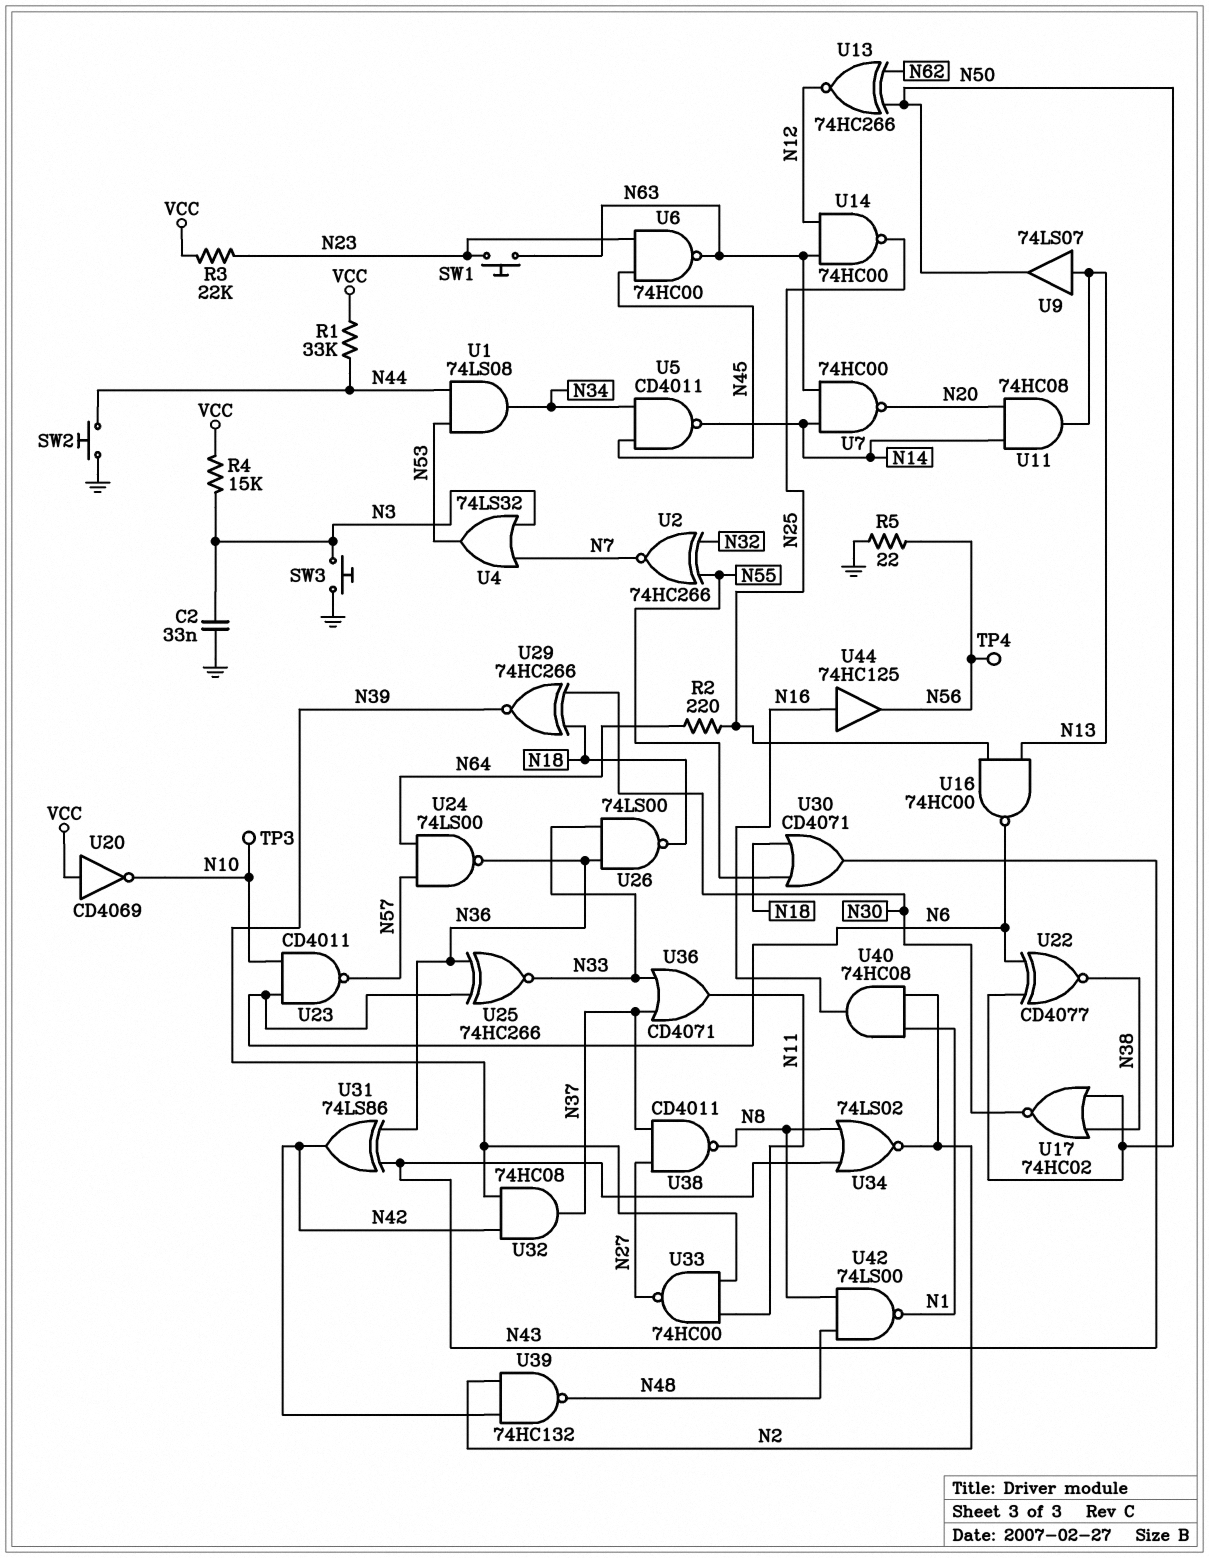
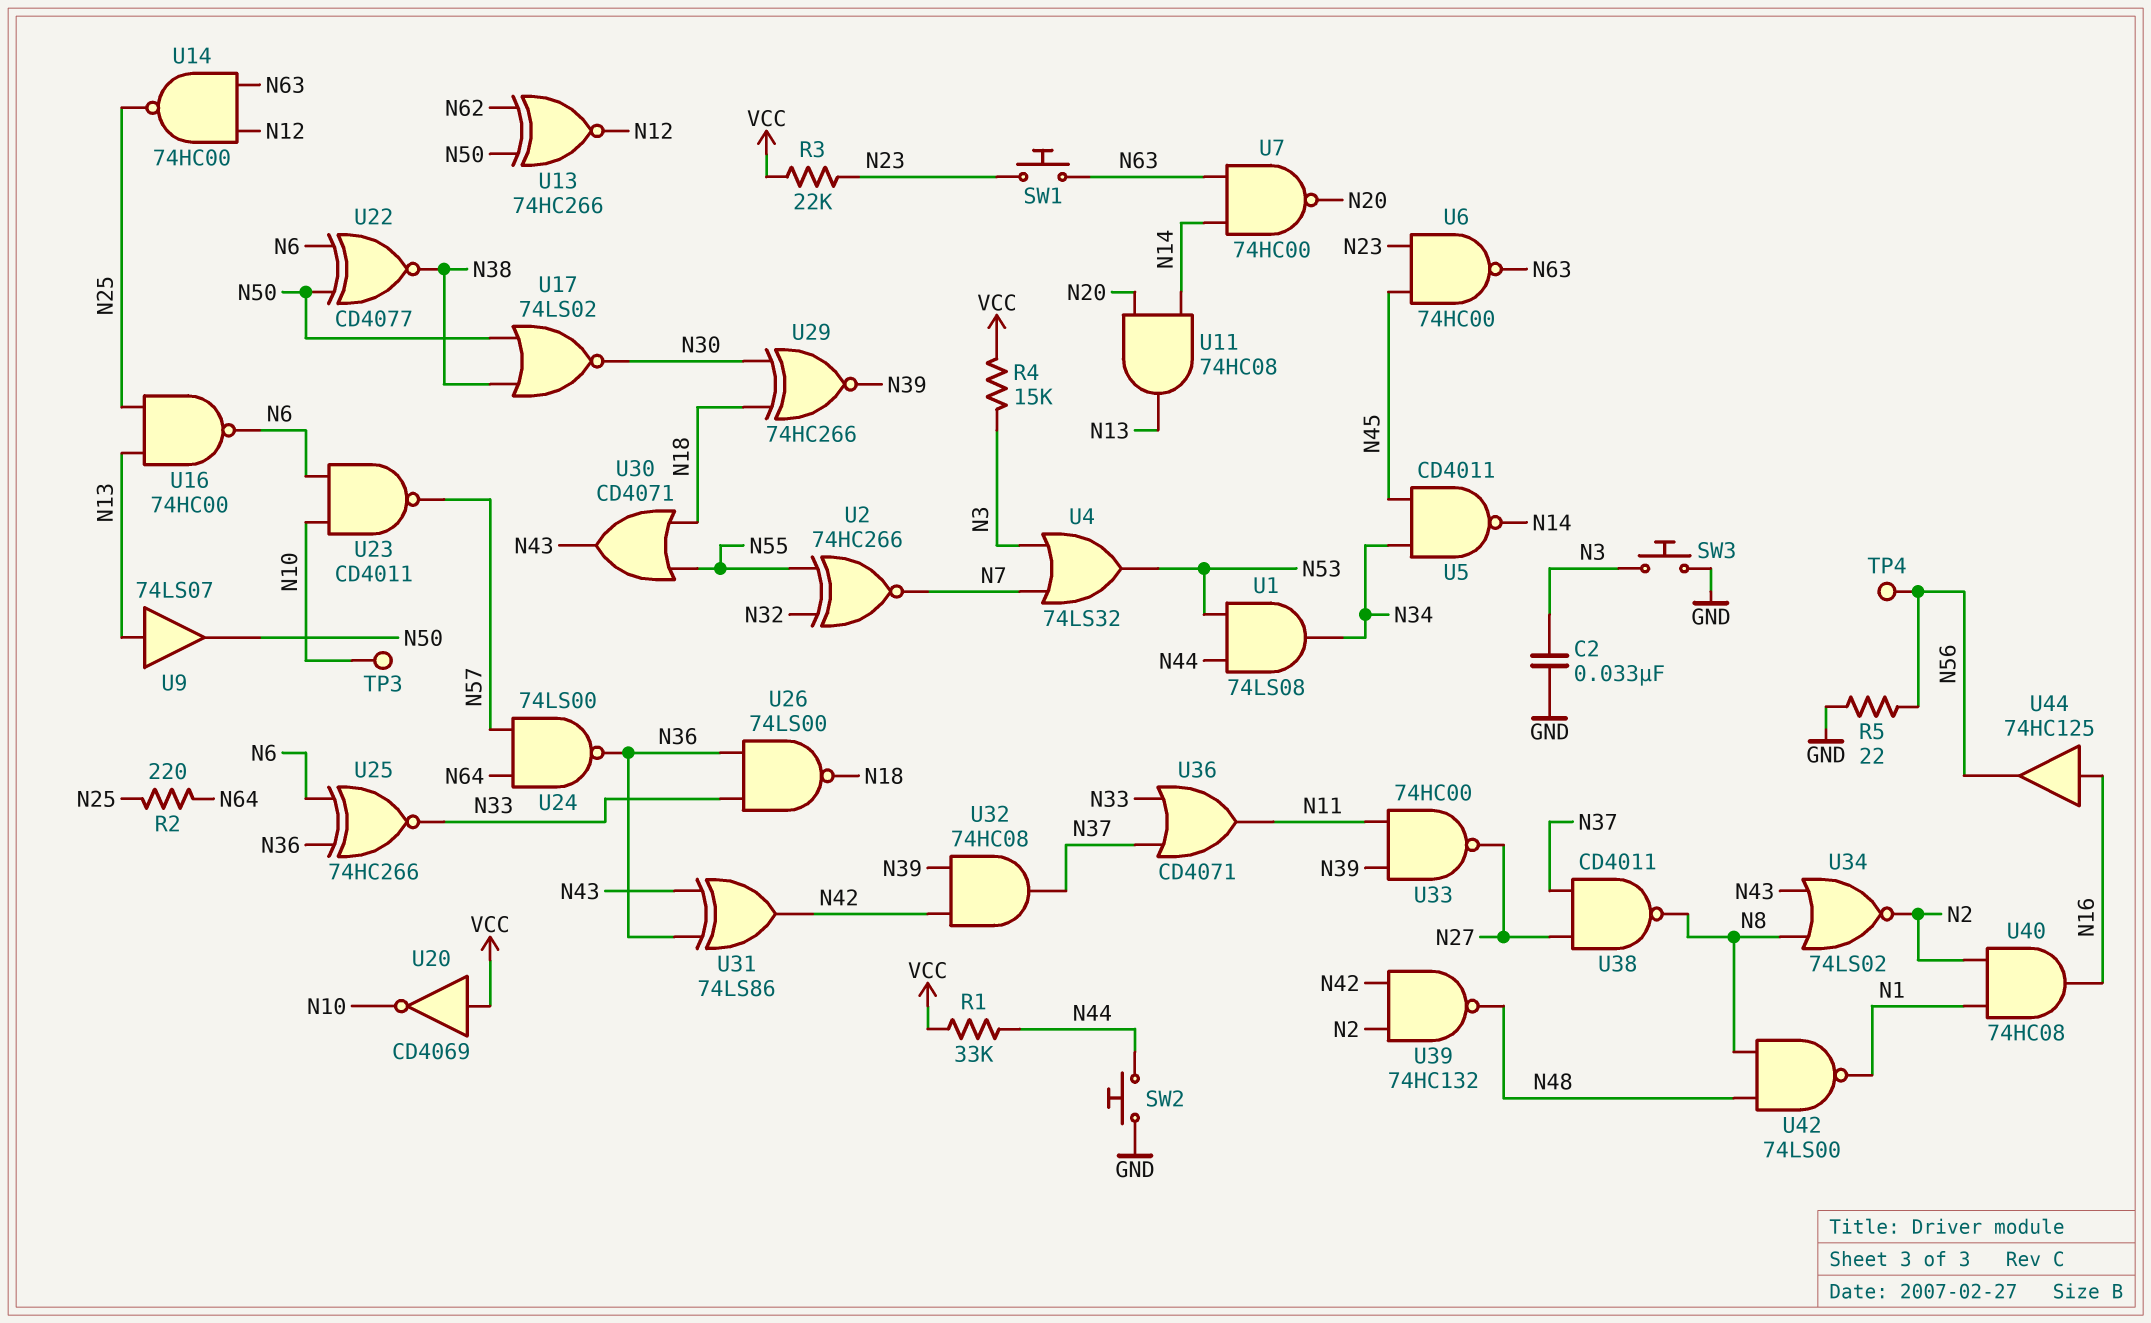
U17: NOR 74HC02 (in N38, in N50, out N30) -> NOR 74LS02 (in N38, in N50, out N30)

